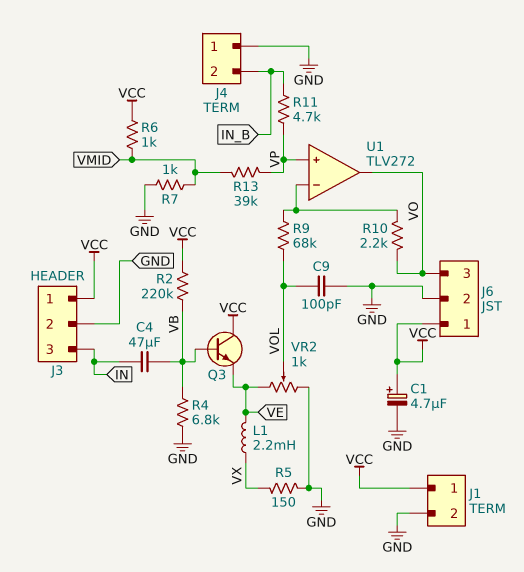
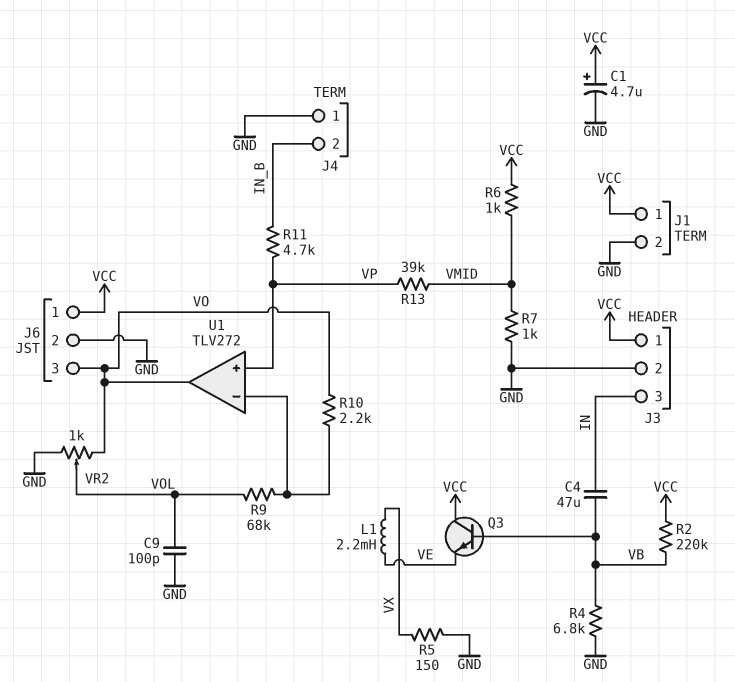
VR2: 1k (GND, VE, wiper VOL) -> 1k (GND, VO, wiper VOL)

